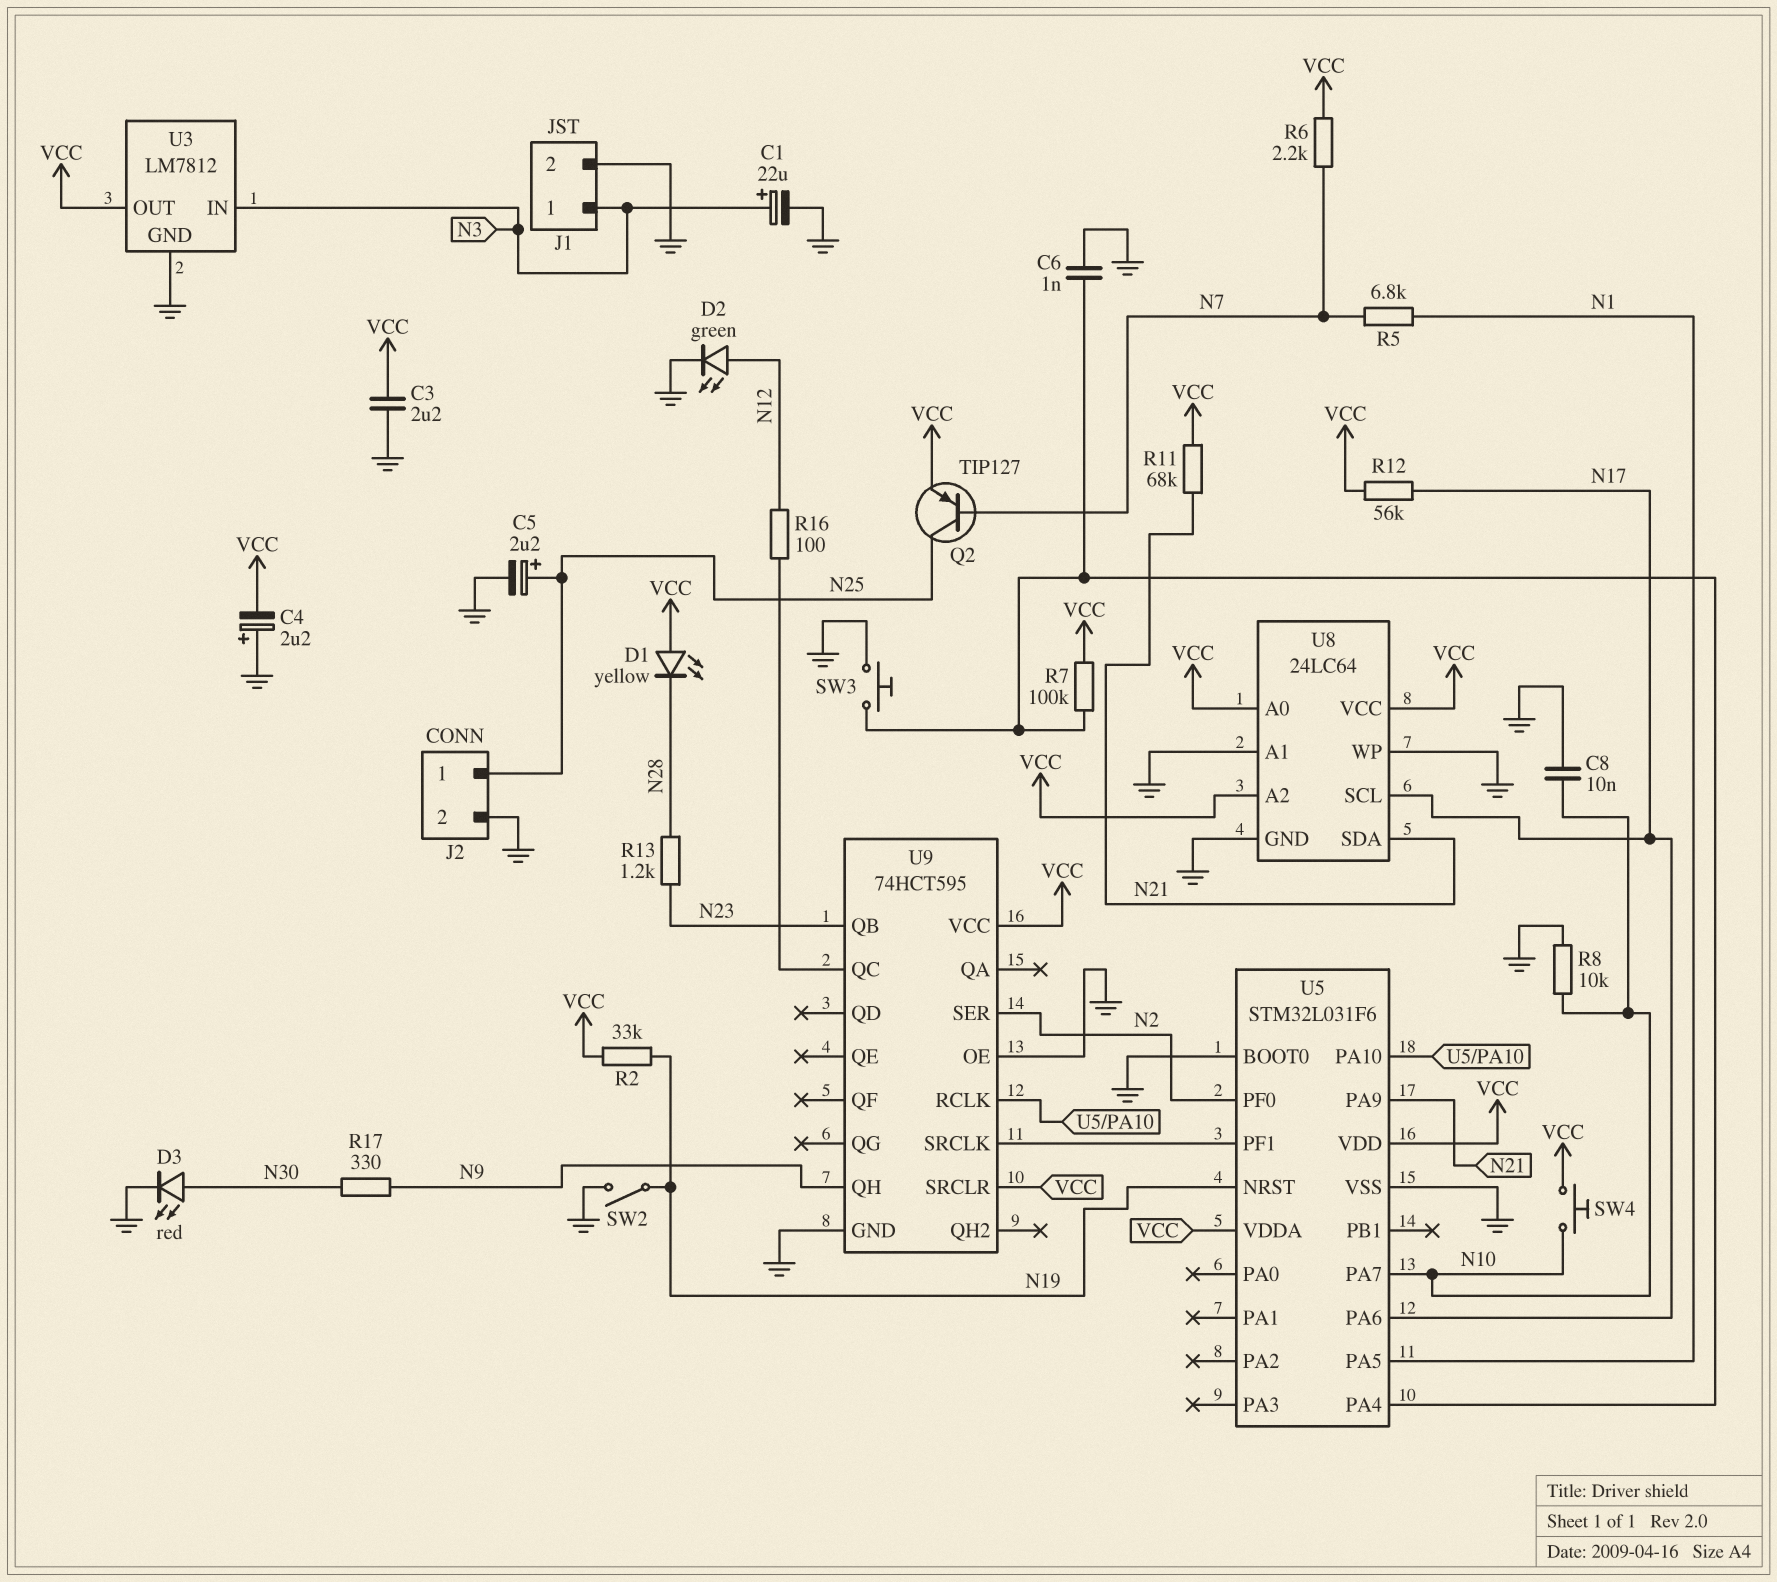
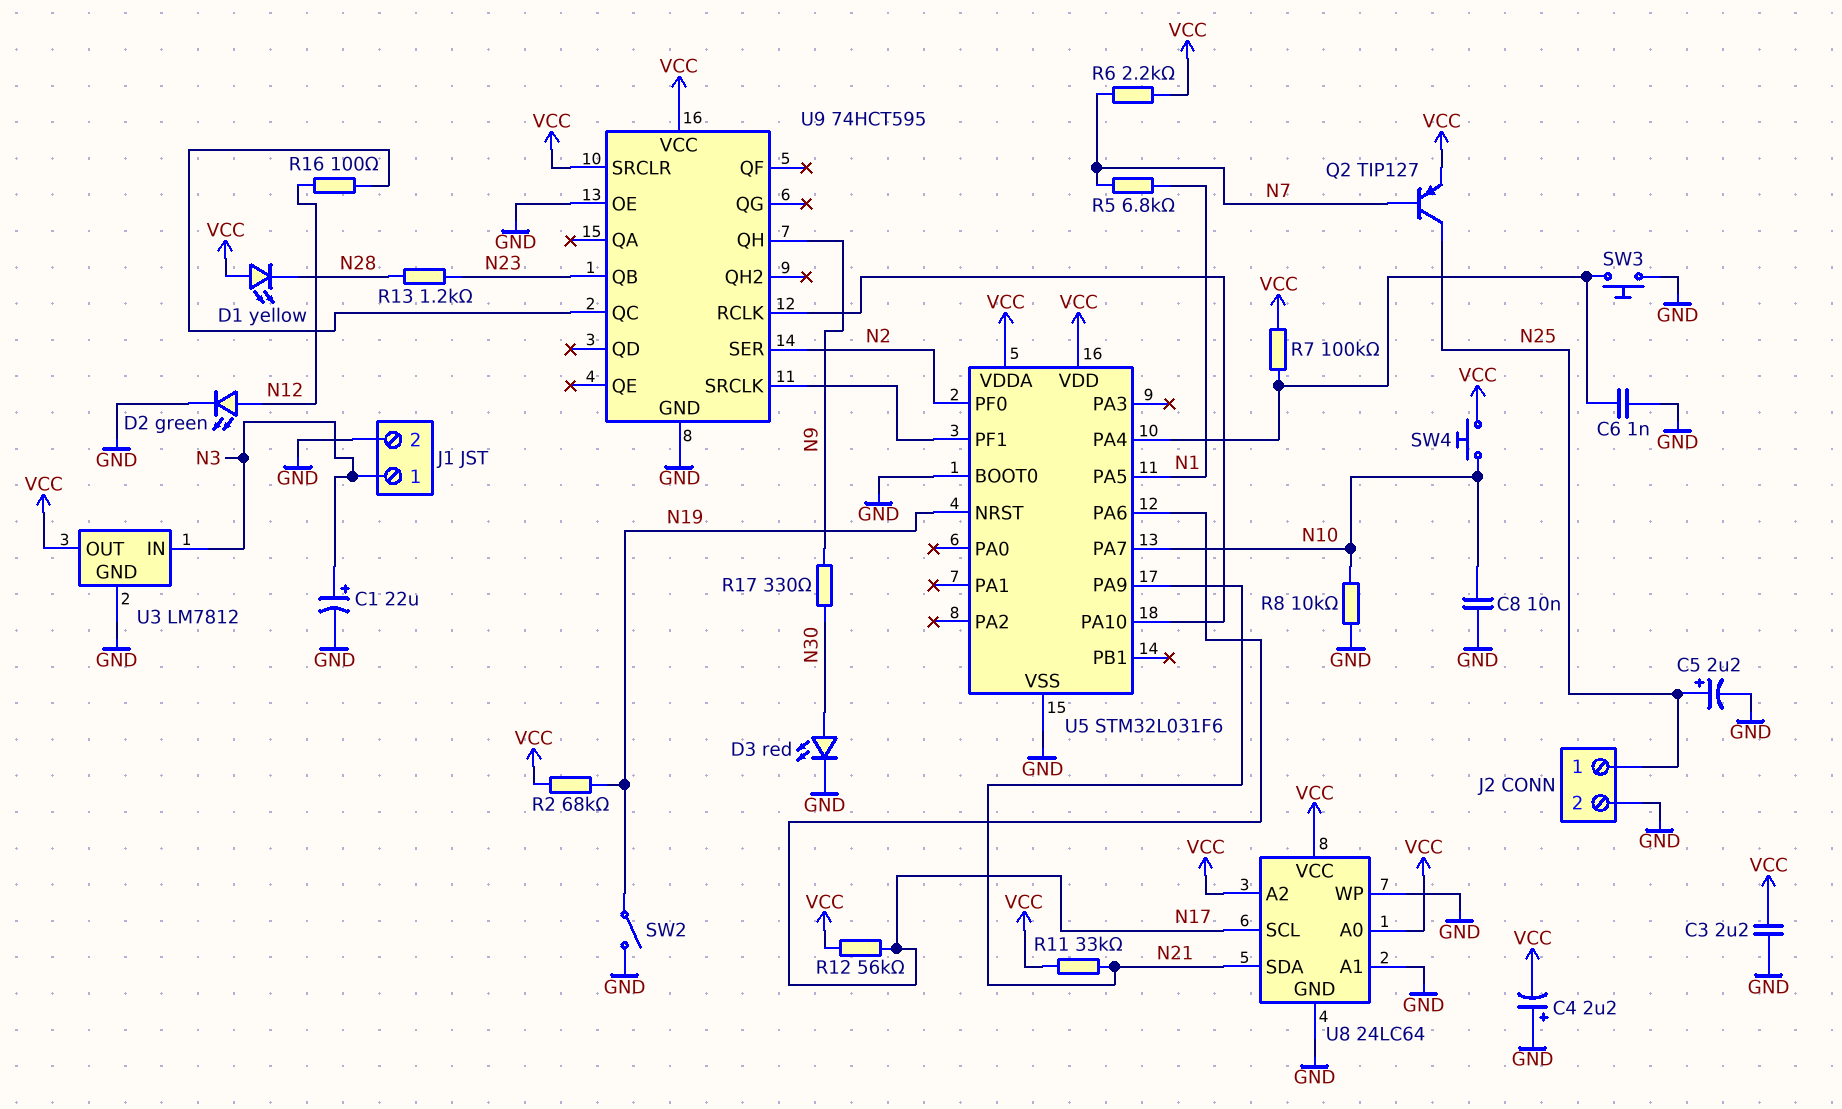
R2: 33k (N19, VCC) -> 68k (N19, VCC)
R11: 68k (N21, VCC) -> 33k (N21, VCC)

